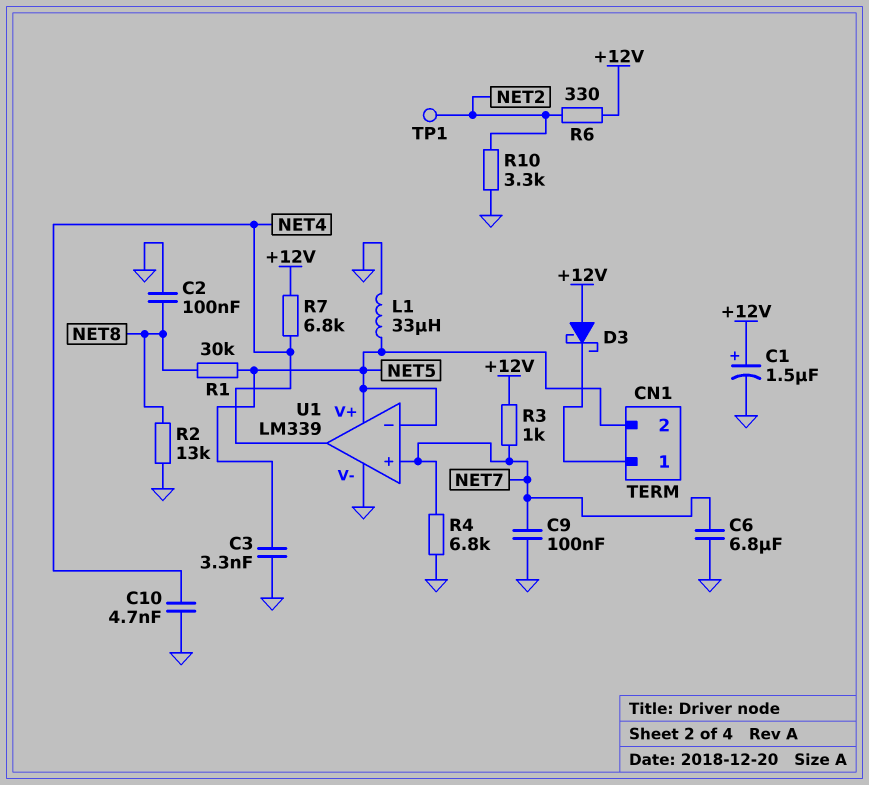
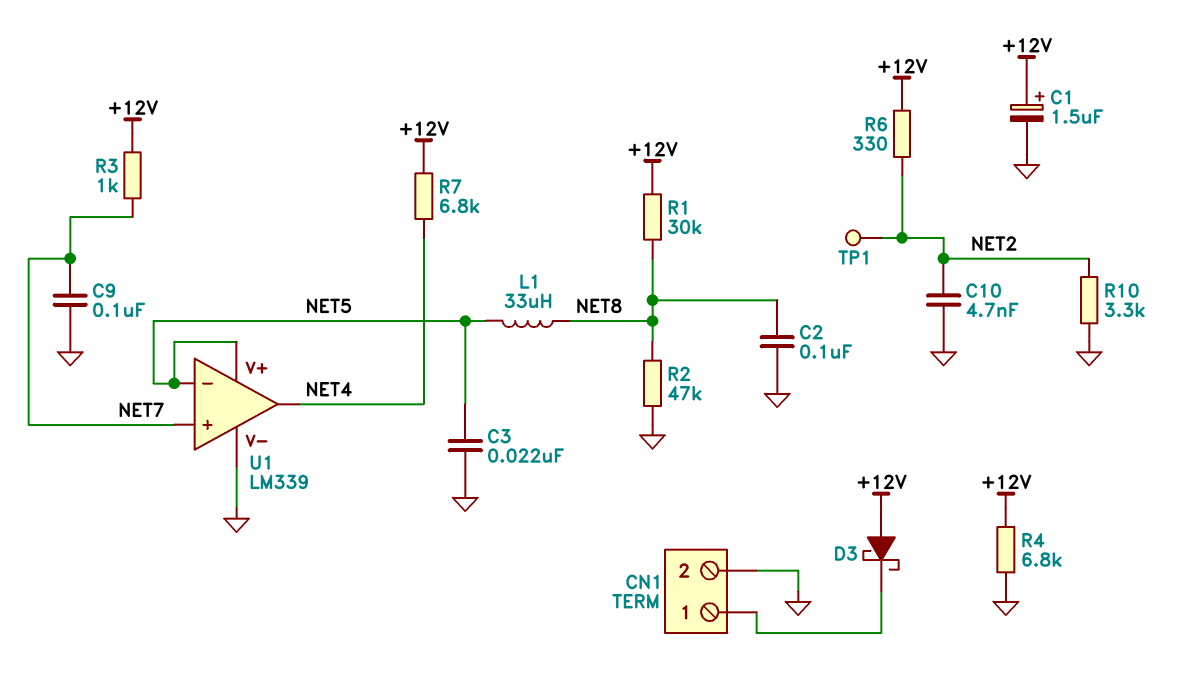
C3: 3.3nF (GND, NET5) -> 22nF (GND, NET5)
C6: 6.8uF (GND, NET7) -> none
C10: 4.7nF (GND, NET4) -> 4.7nF (GND, NET2)
CN1 pin 2: NET5 -> GND
L1: 33uH (GND, NET5) -> 33uH (NET5, NET8)
R1: 30k (NET5, NET8) -> 30k (+12V, NET8)
R2: 13k (GND, NET8) -> 47k (GND, NET8)
R4: 6.8k (GND, NET7) -> 6.8k (+12V, GND)

